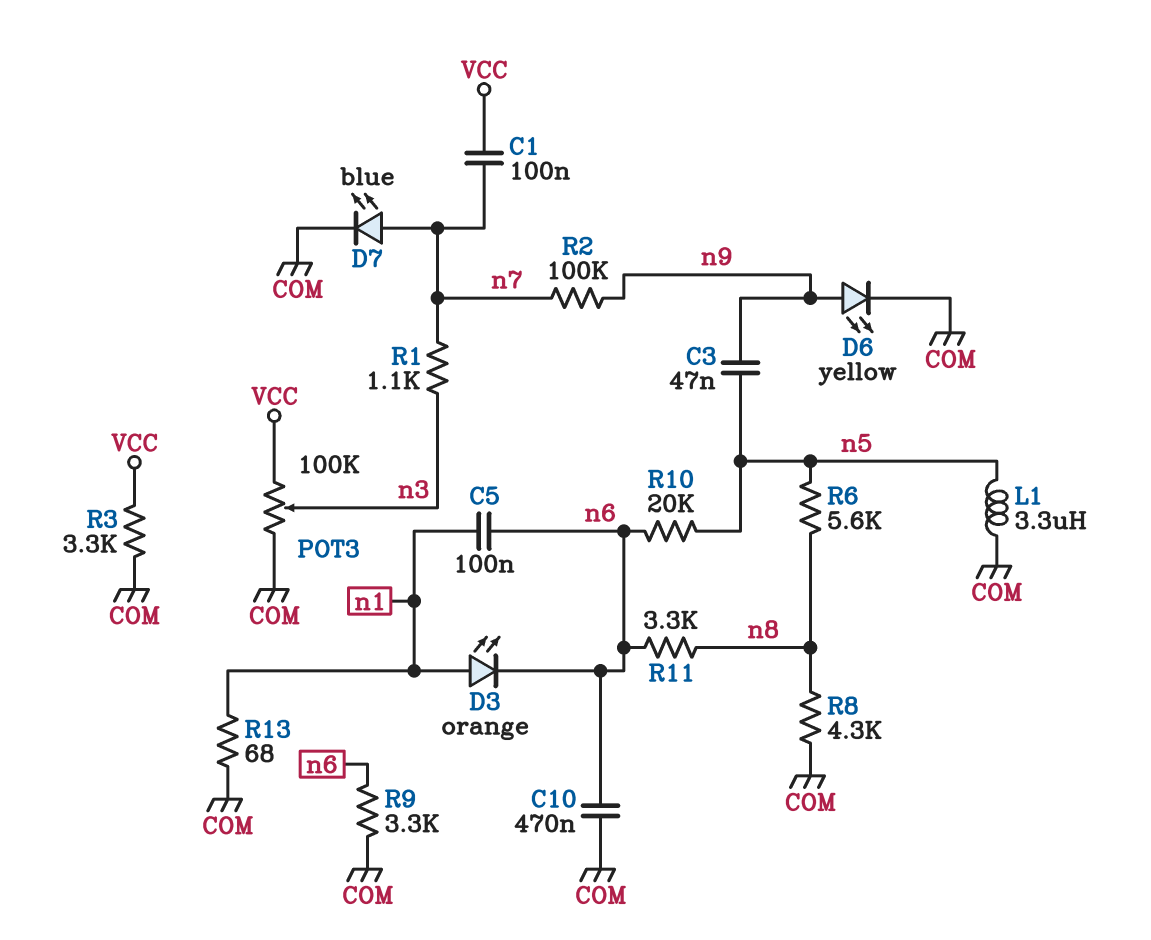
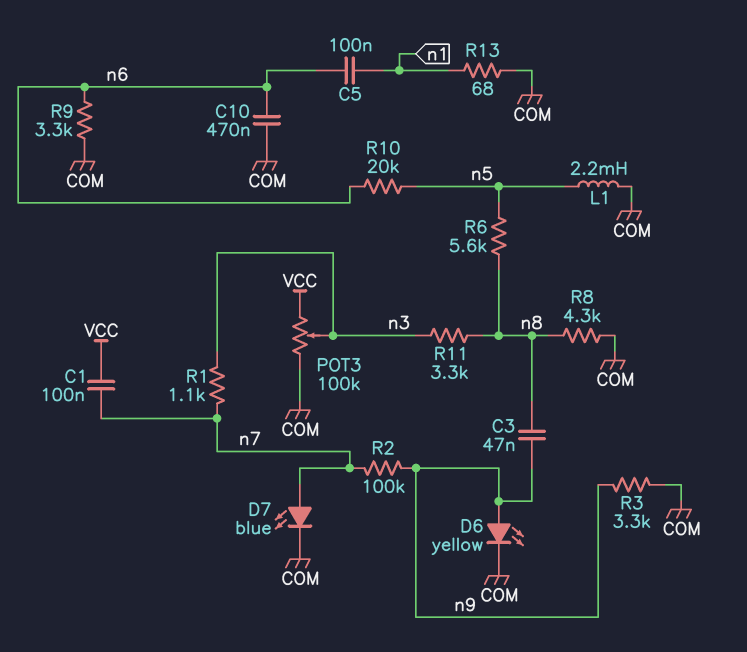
C3: 47nF (n5, n9) -> 47nF (n8, n9)
D3: LED orange (A n1, K n6) -> none
L1: 3.3uH (COM, n5) -> 2.2mH (COM, n5)
R3: 3.3k (COM, VCC) -> 3.3k (COM, n9)
R11: 3.3k (n6, n8) -> 3.3k (n3, n8)

